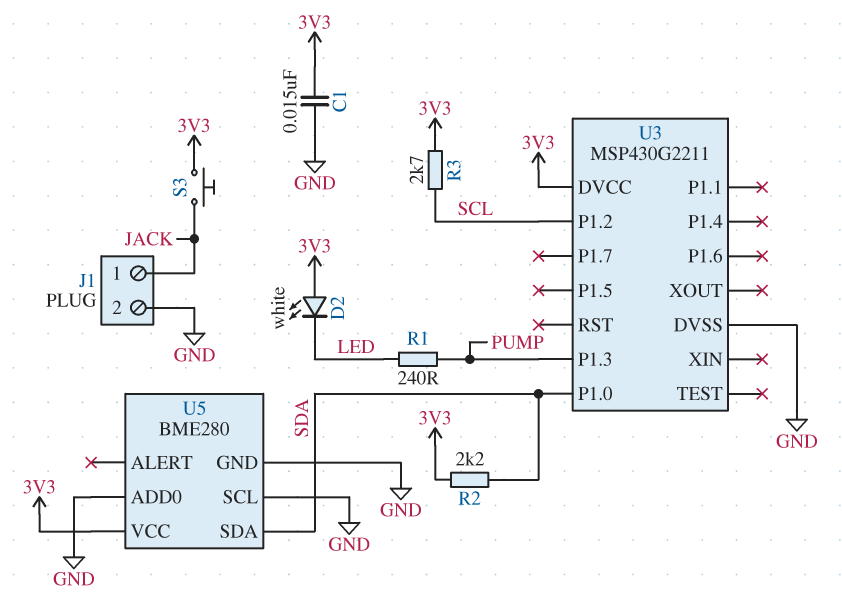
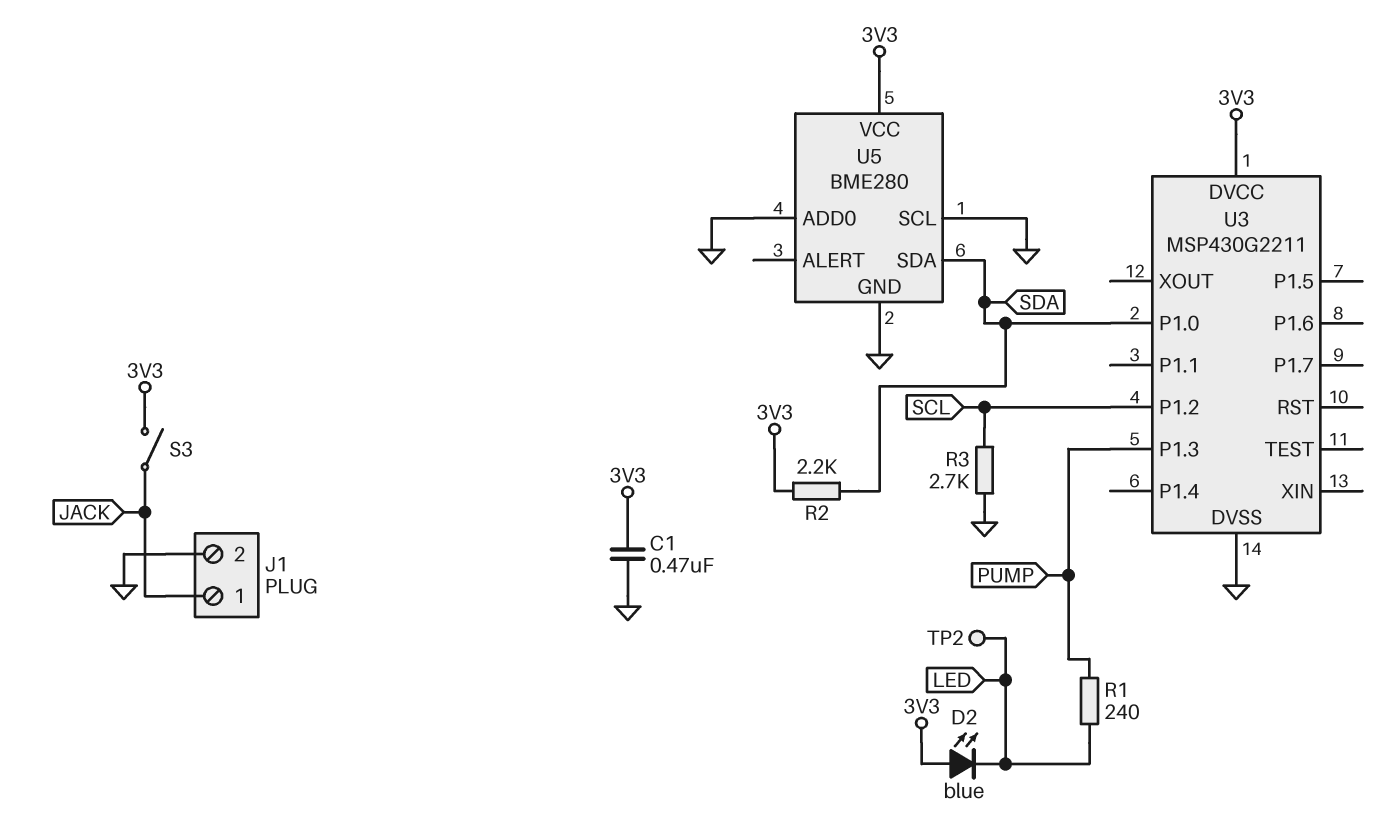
C1: 15nF (3V3, GND) -> 470nF (3V3, GND)
D2: LED white (A 3V3, K LED) -> LED blue (A 3V3, K LED)
R3: 2.7k (3V3, SCL) -> 2.7k (GND, SCL)
S3: button (3V3, JACK) -> switch (3V3, JACK)
TP2: none -> test point (LED)

